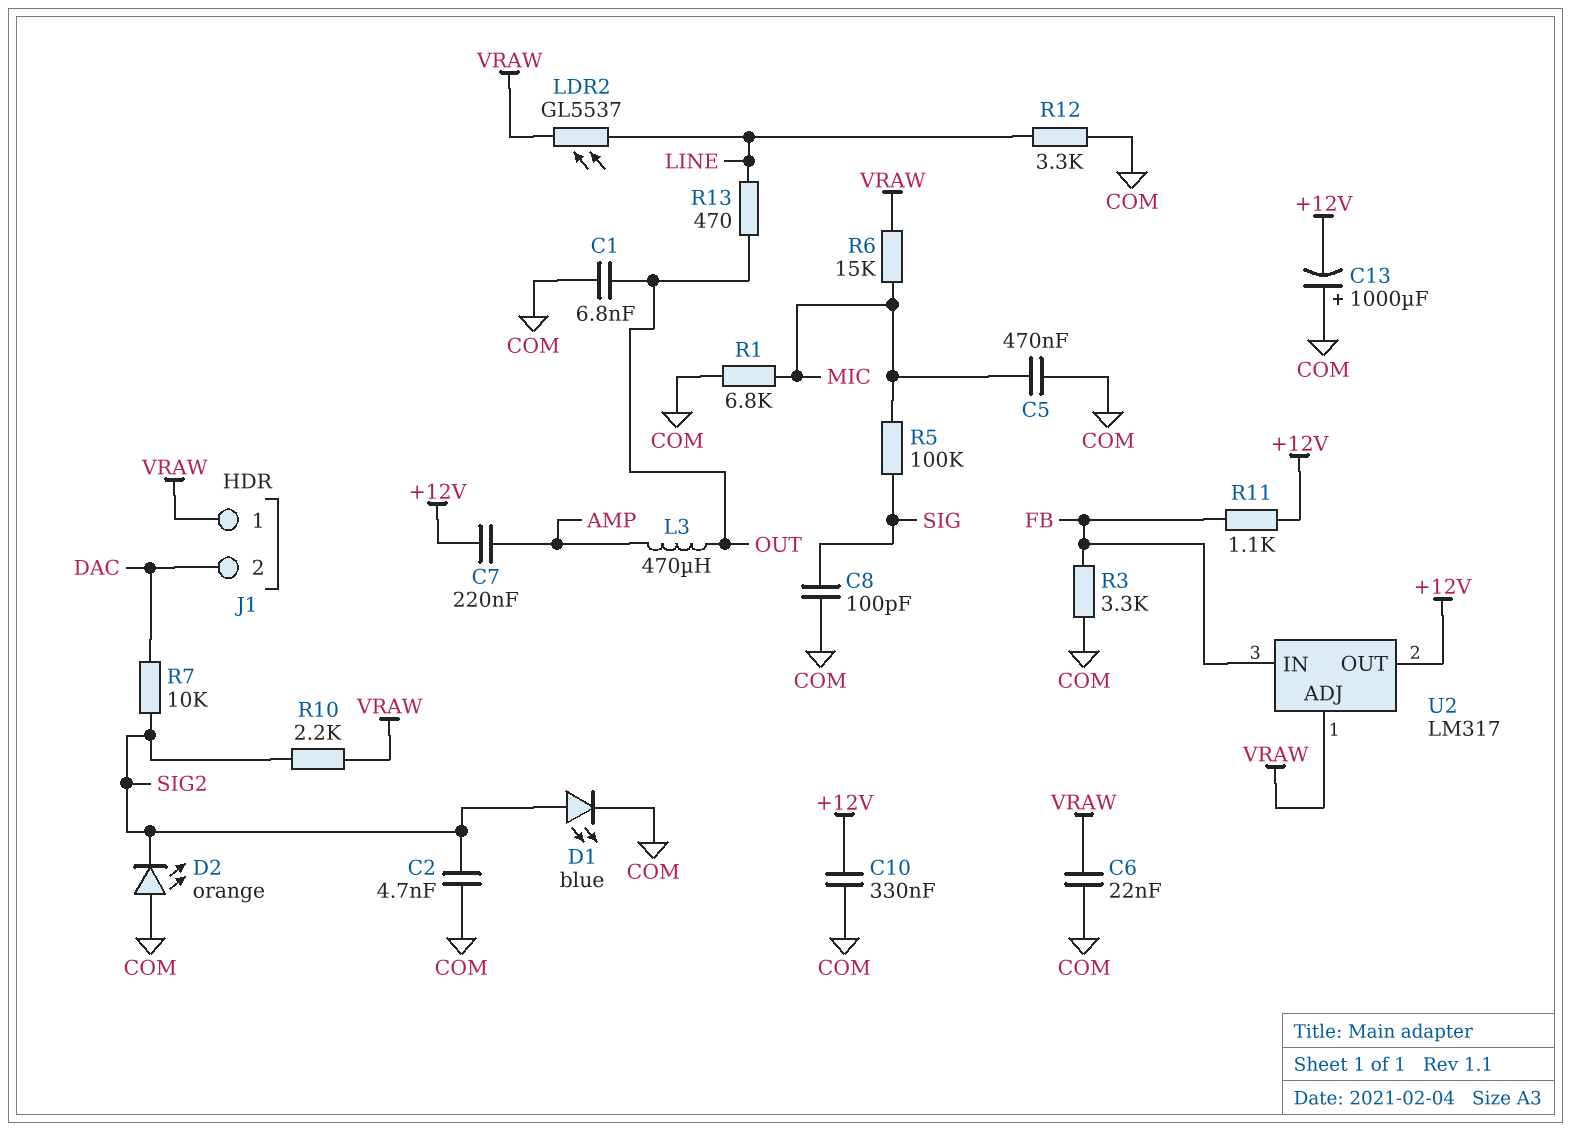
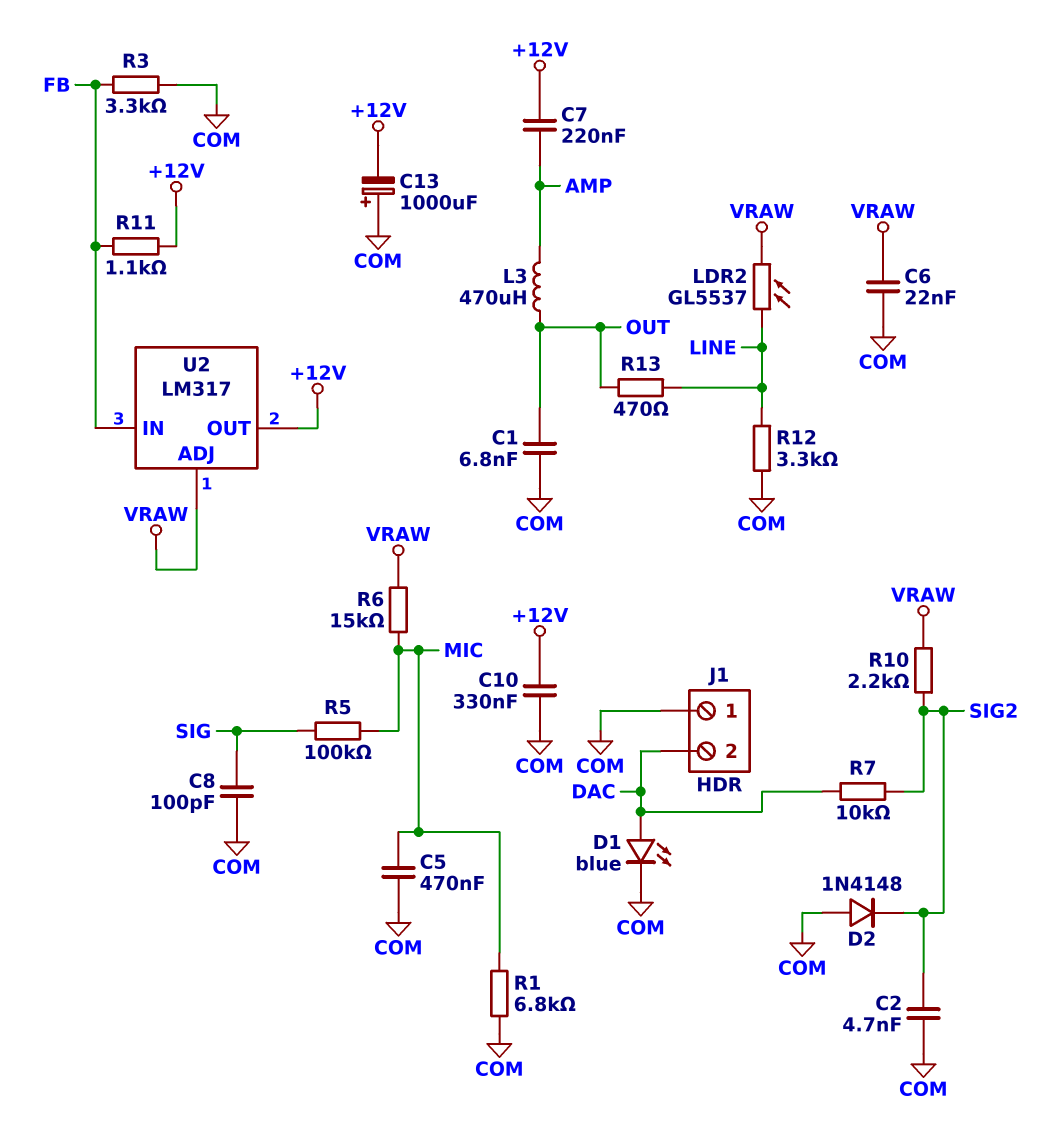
D1: LED blue (A SIG2, K COM) -> LED blue (A DAC, K COM)
D2: LED orange (A COM, K SIG2) -> diode 1N4148 (A COM, K SIG2)
J1 pin 1: VRAW -> COM

